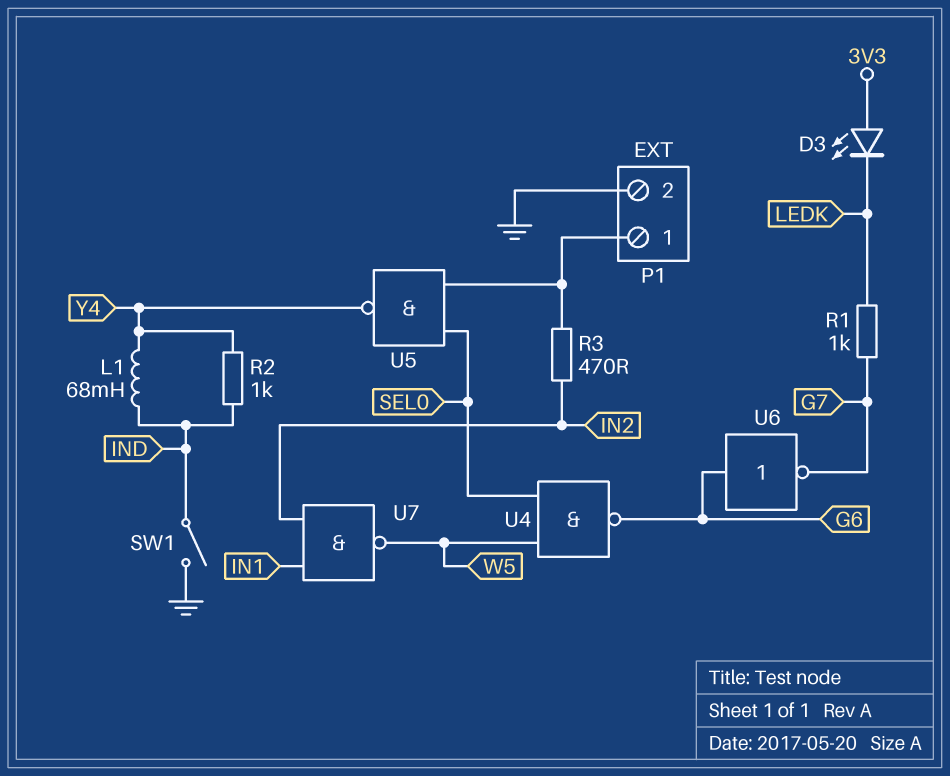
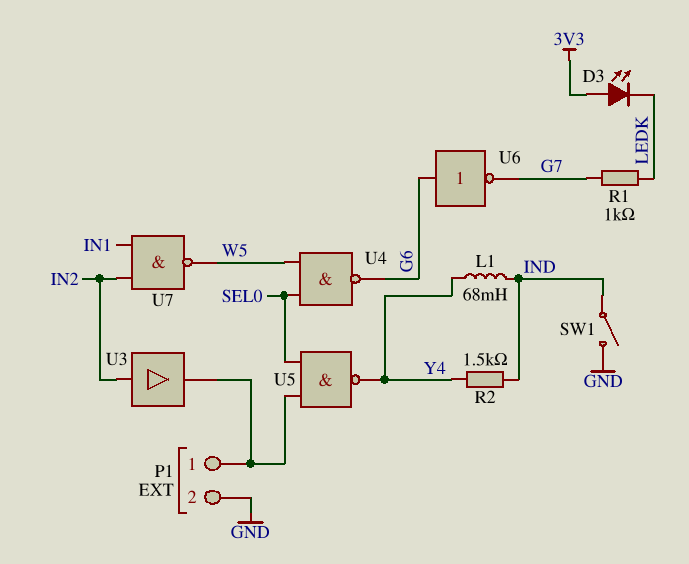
R2: 1k (IND, Y4) -> 1.5k (IND, Y4)
R3: 470 (IN2, P1/1) -> none
U3: none -> buffer (in IN2, out P1/1)

